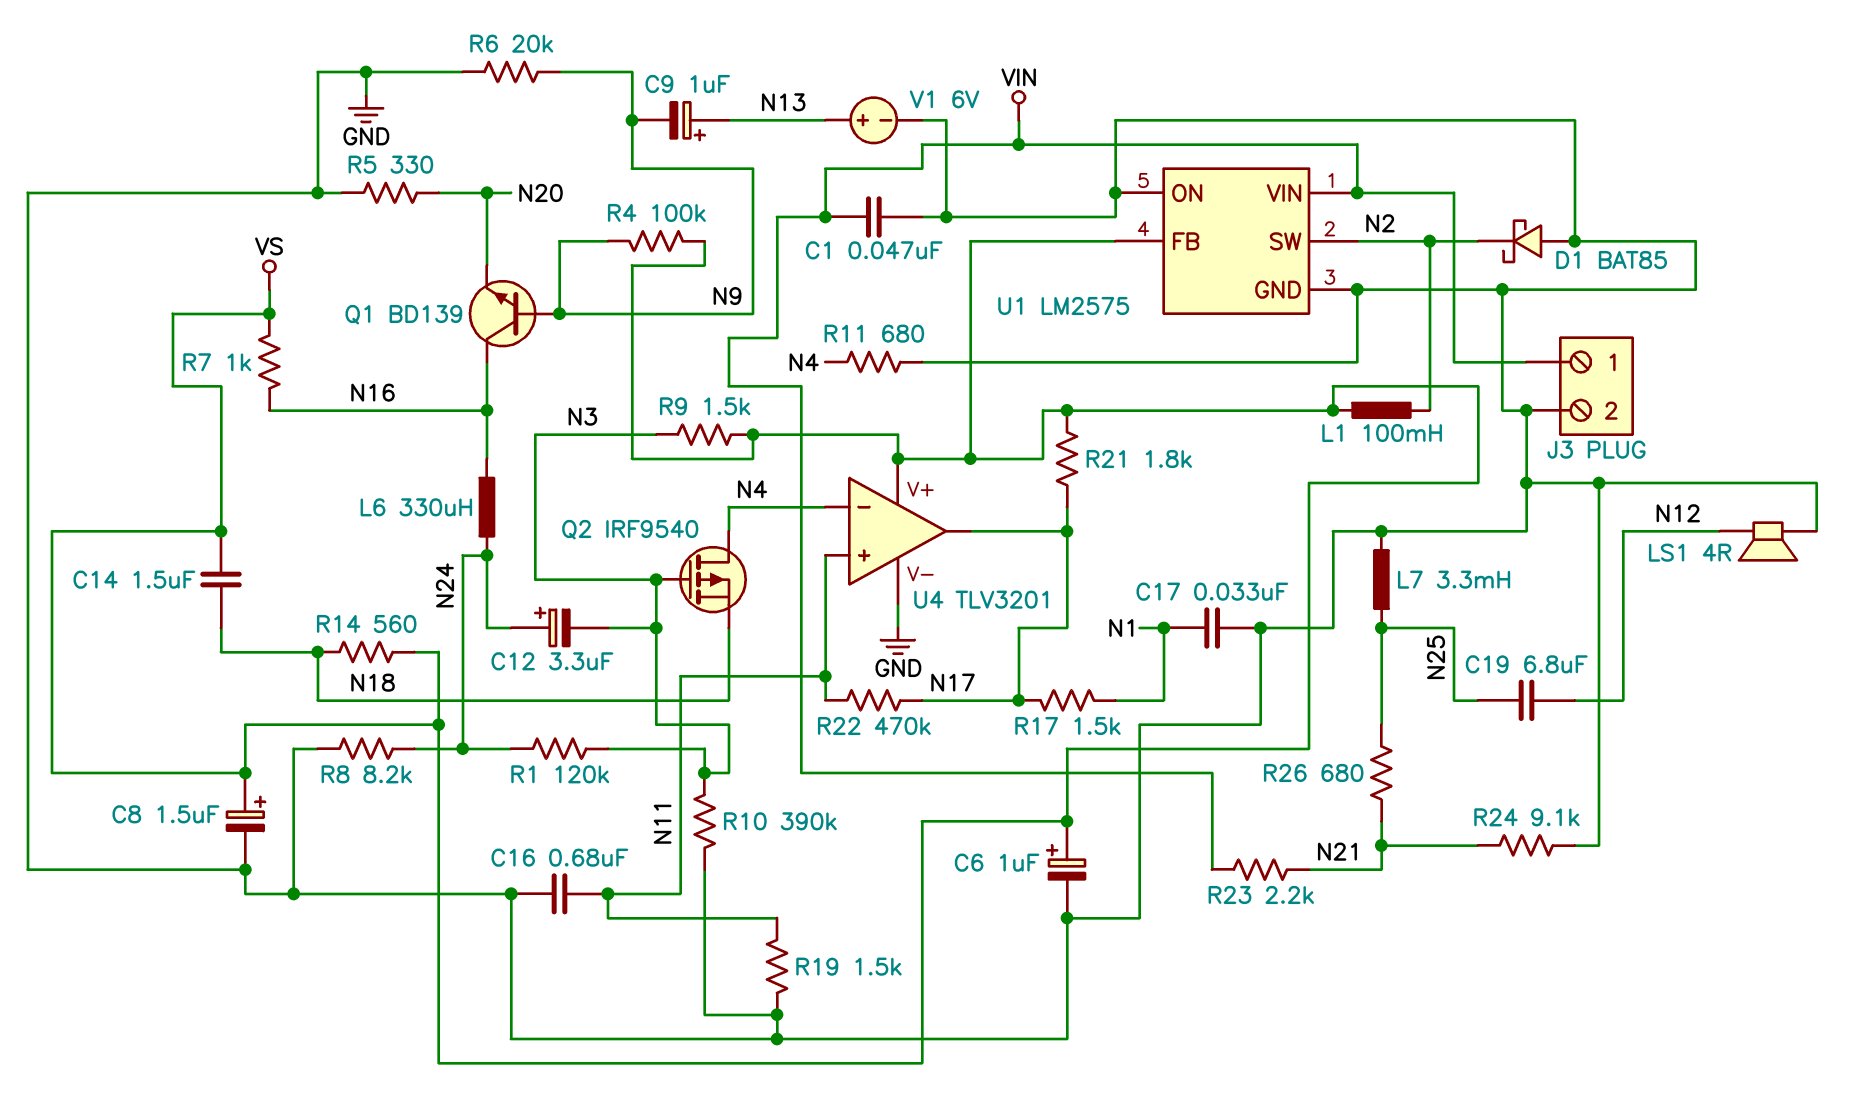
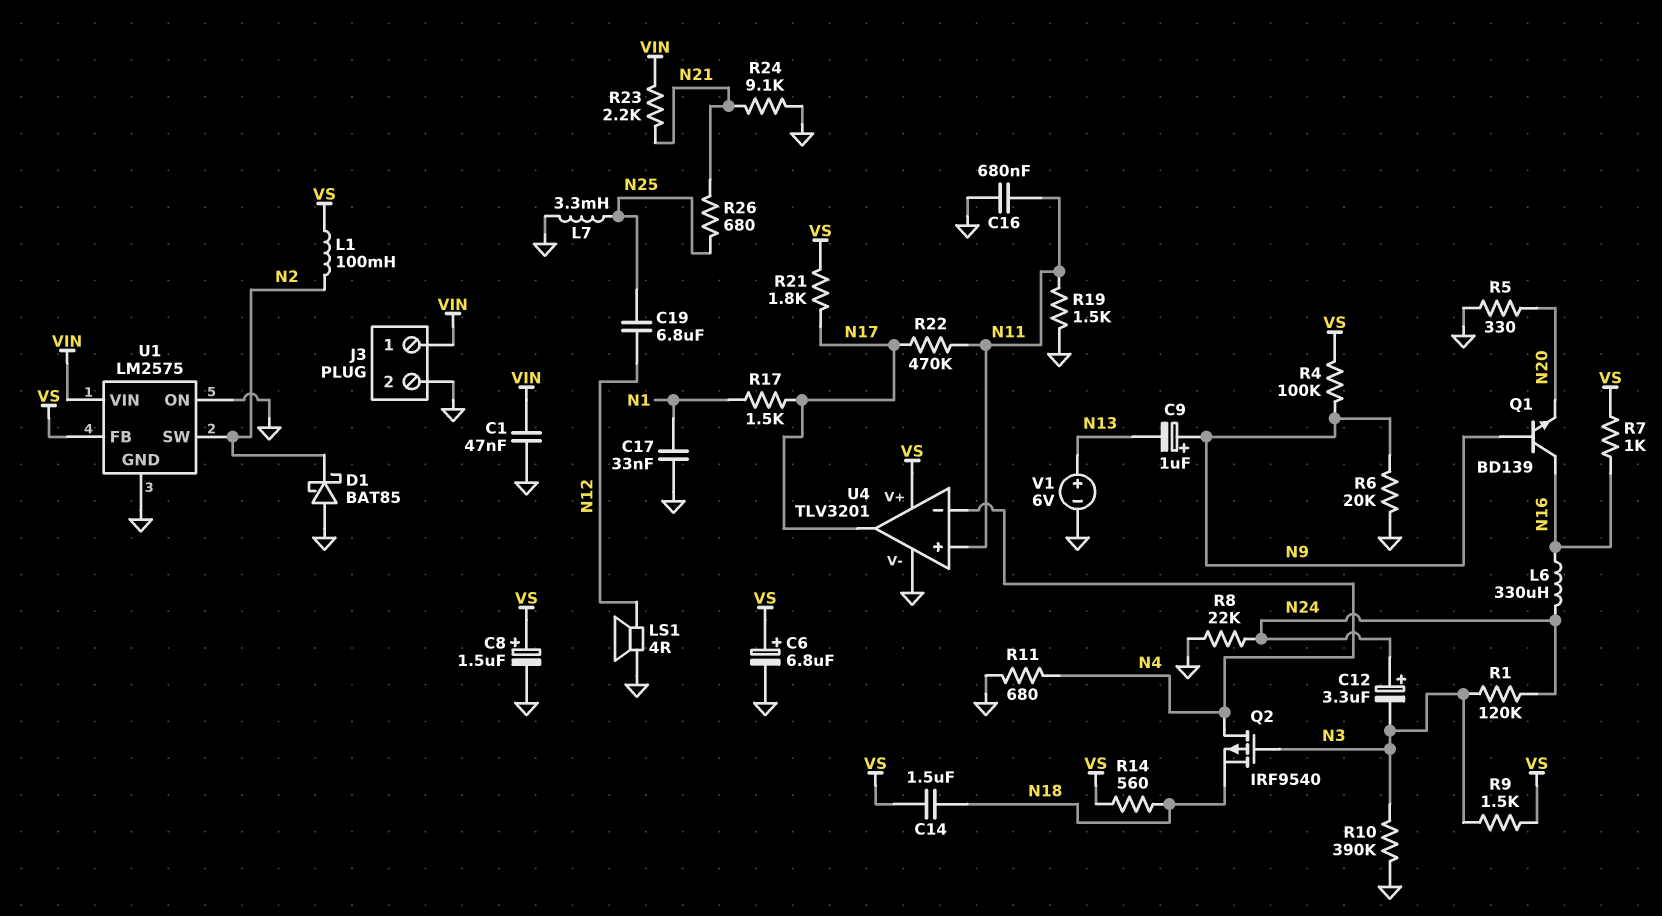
C6: 1uF (plus VS, minus GND) -> 6.8uF (plus VS, minus GND)
C9: 1uF (plus N13, minus N9) -> 1uF (plus N9, minus N13)
R8: 8.2k (GND, N24) -> 22k (GND, N24)

